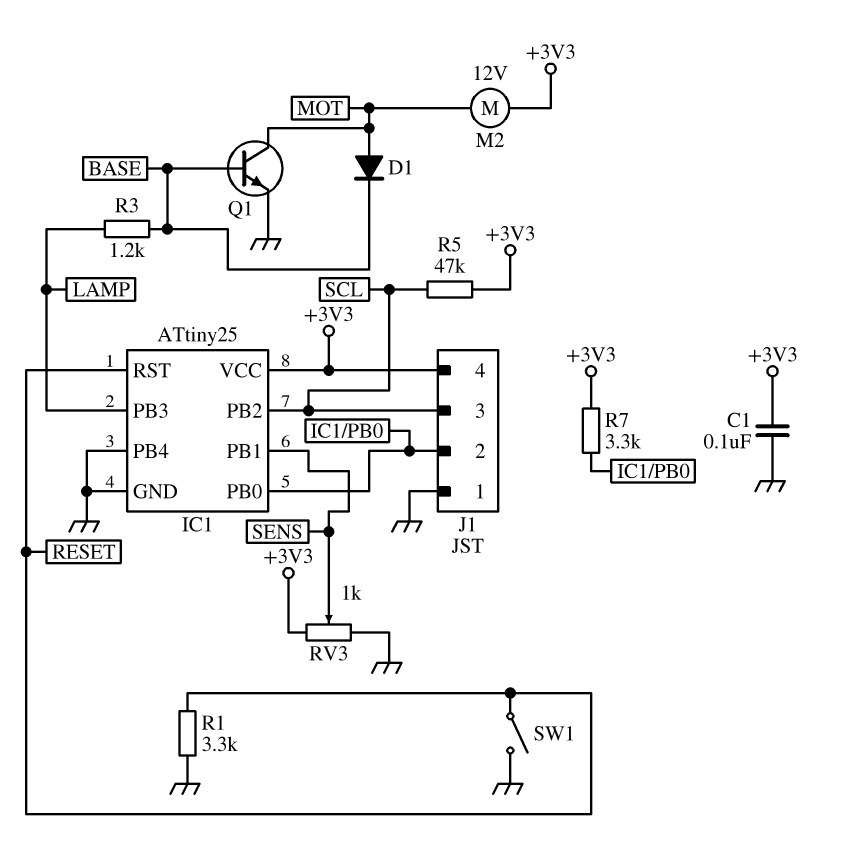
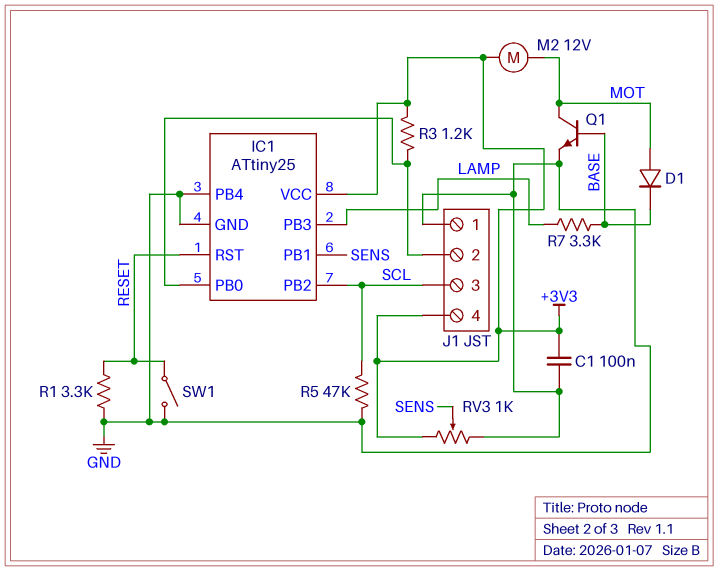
R3: 1.2k (BASE, LAMP) -> 1.2k (+3V3, IC1/PB0)
R5: 47k (+3V3, SCL) -> 47k (GND, SCL)
R7: 3.3k (+3V3, IC1/PB0) -> 3.3k (BASE, LAMP)

